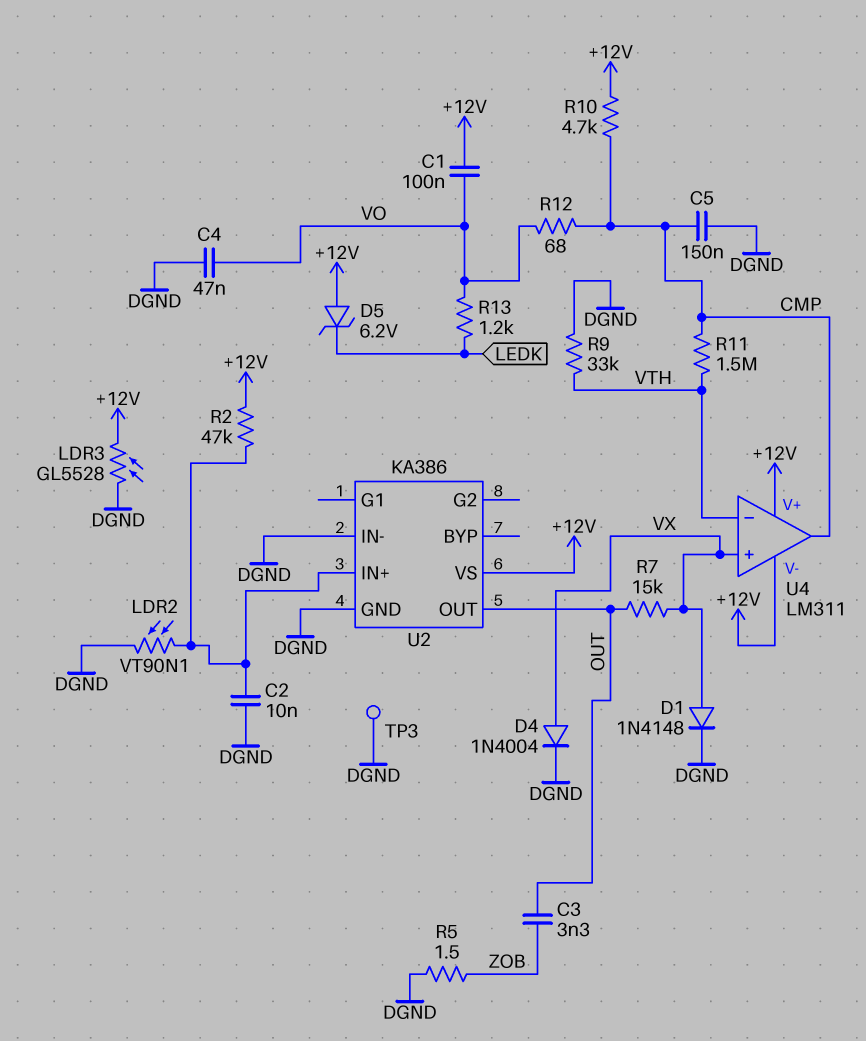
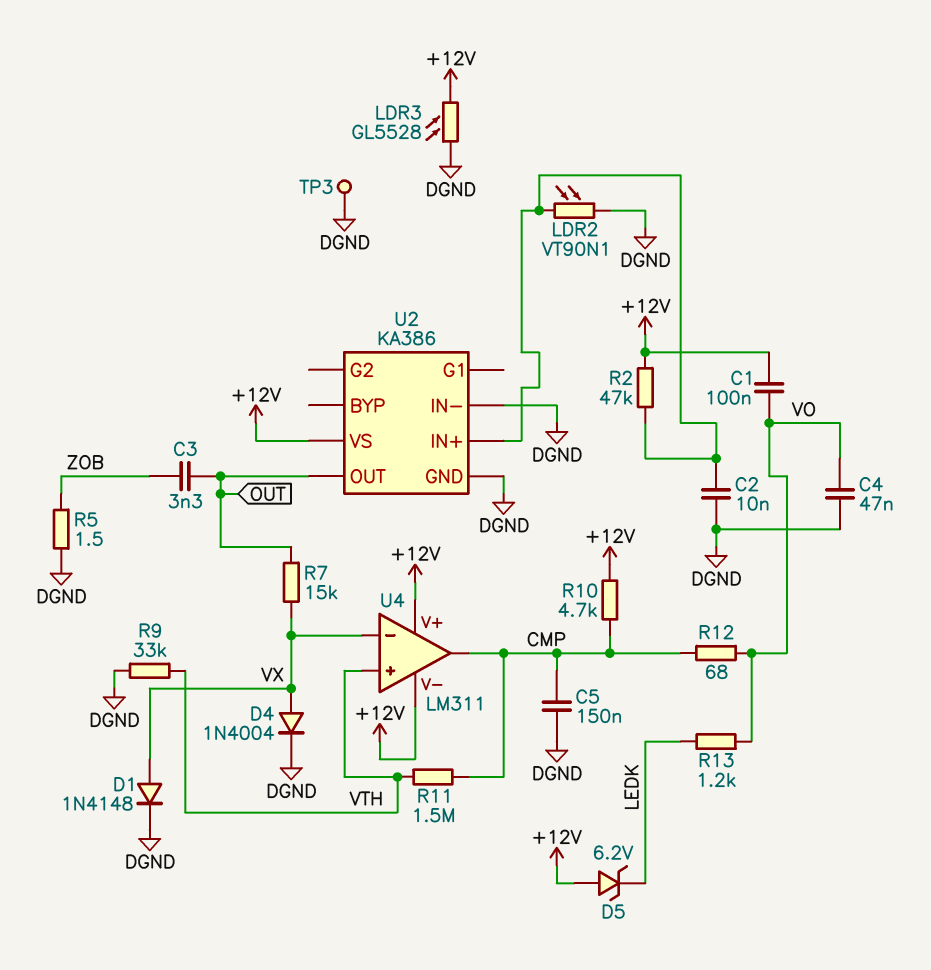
U4 pin in+: VX -> VTH
U4 pin in-: VTH -> VX

